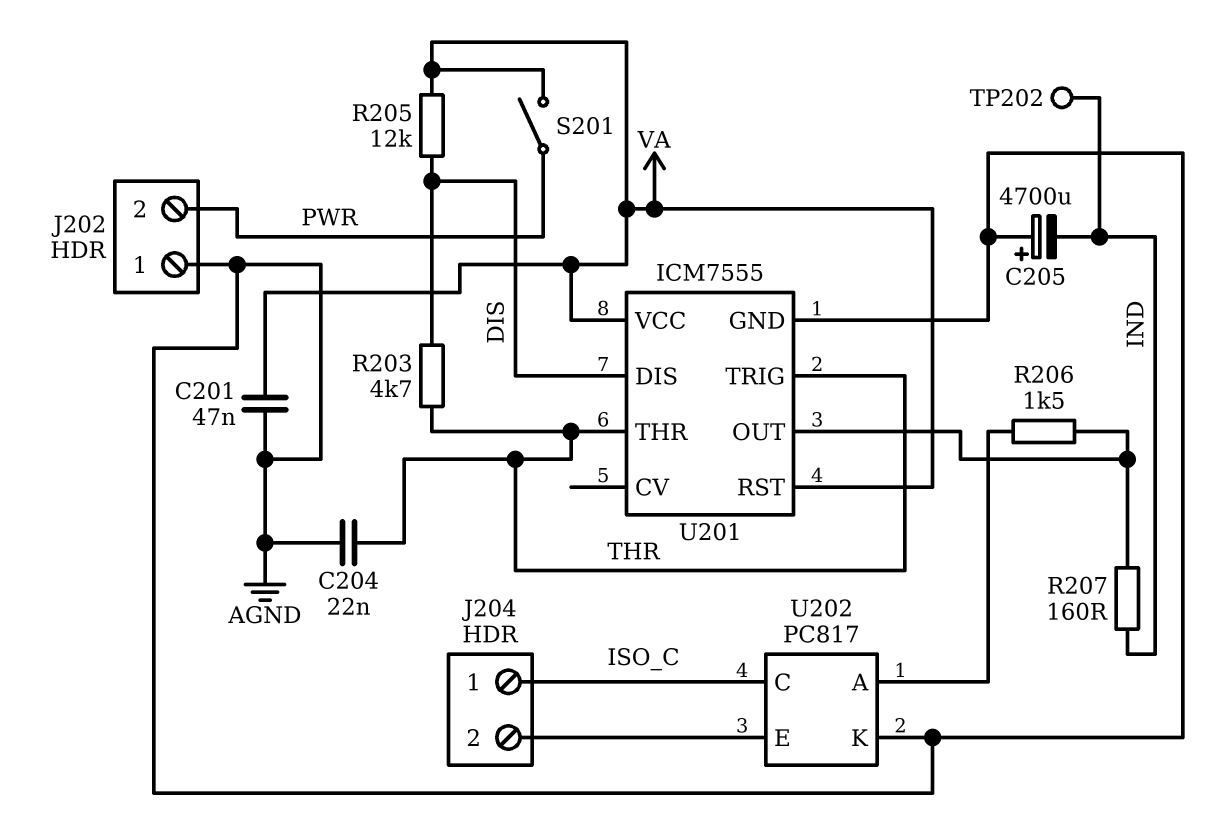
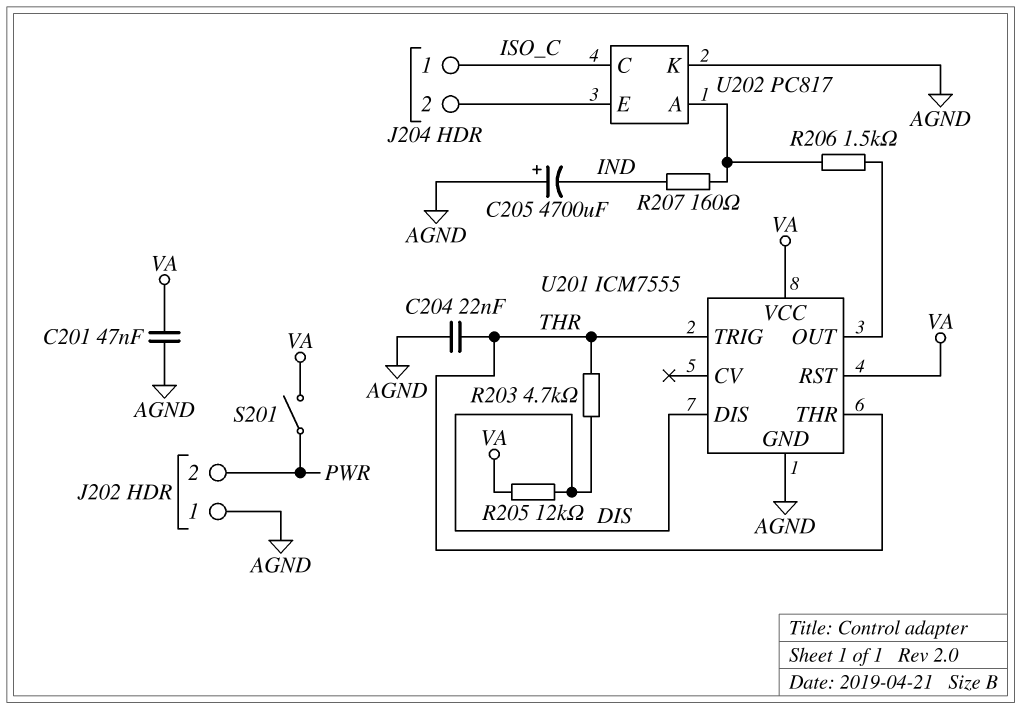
R207: 160 (IND, U201/OUT) -> 160 (IND, U202/A)
TP202: test point (IND) -> none

